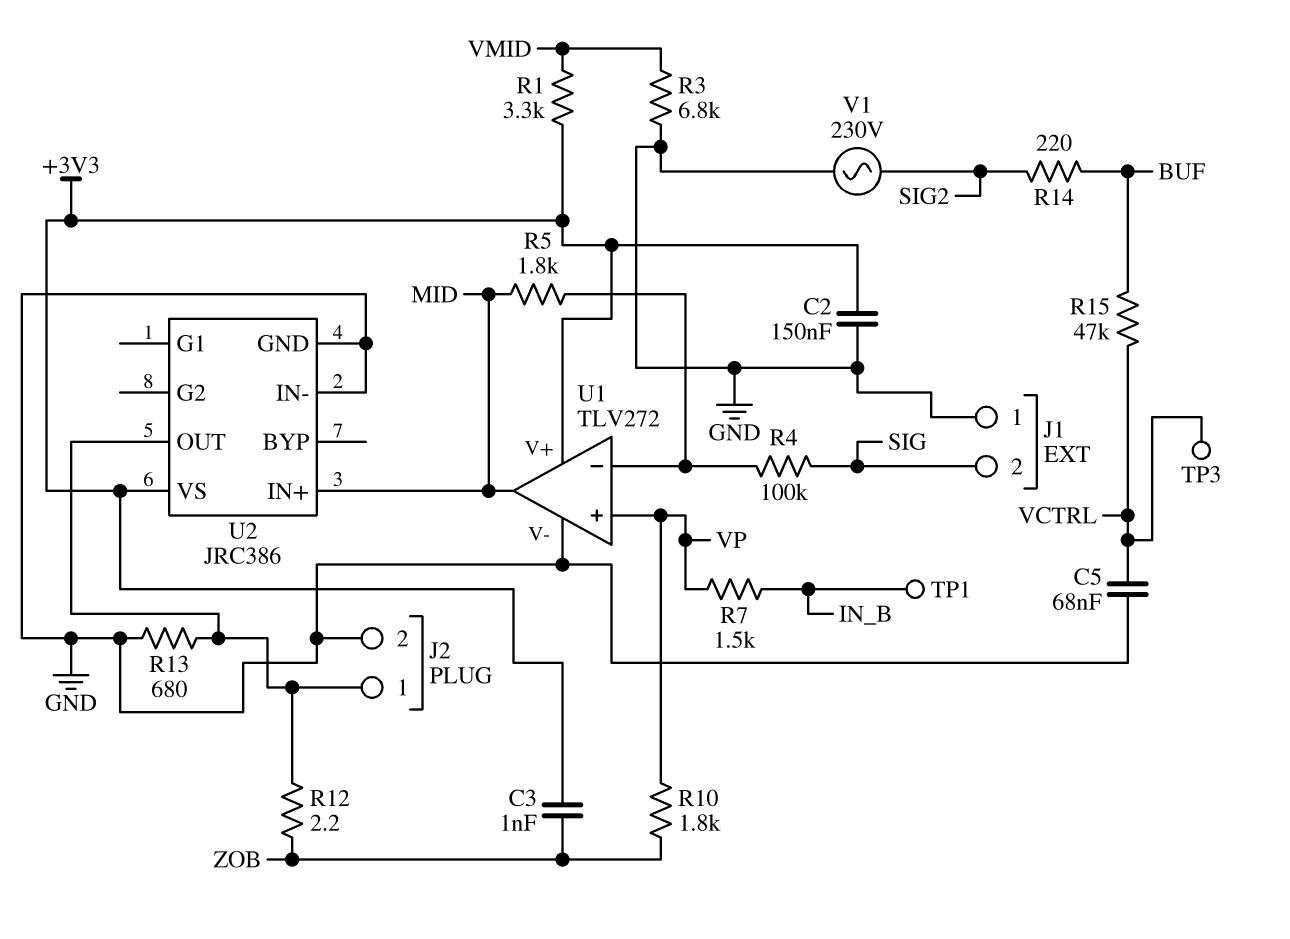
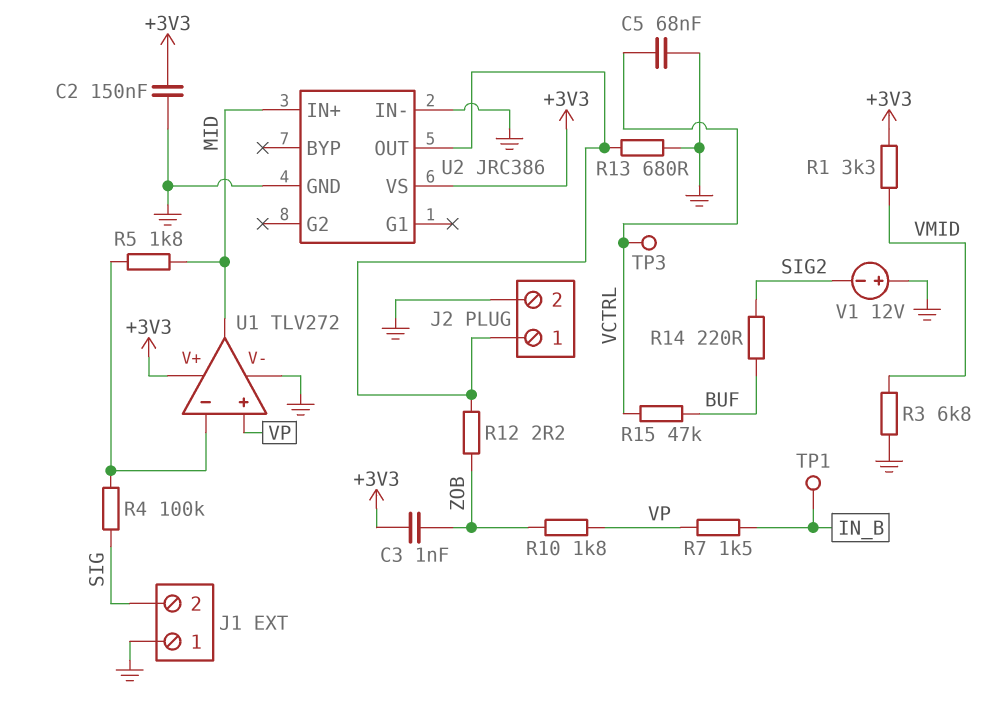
V1: AC 230V (GND, SIG2) -> 12V (plus GND, minus SIG2)

